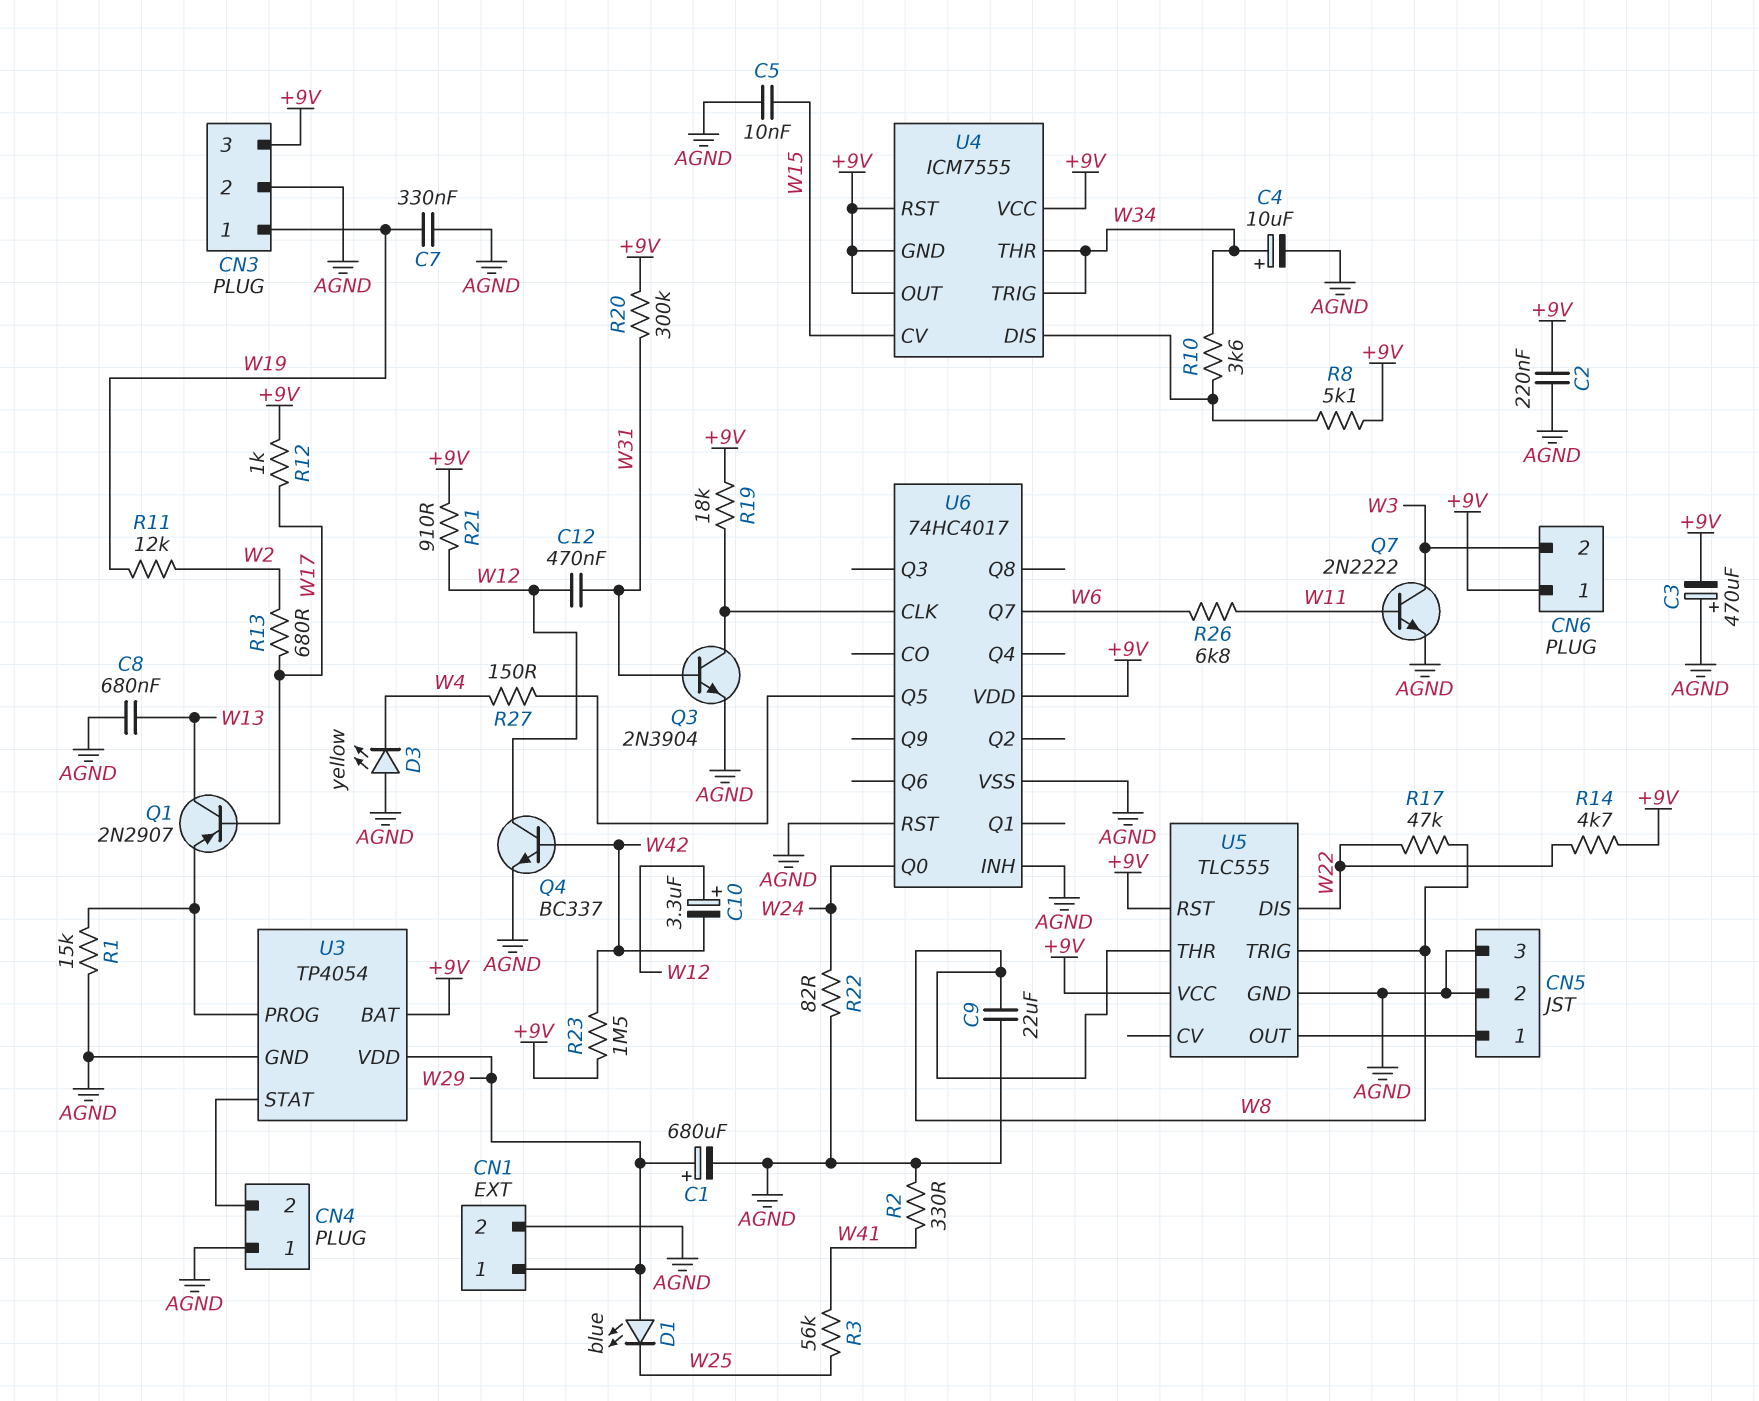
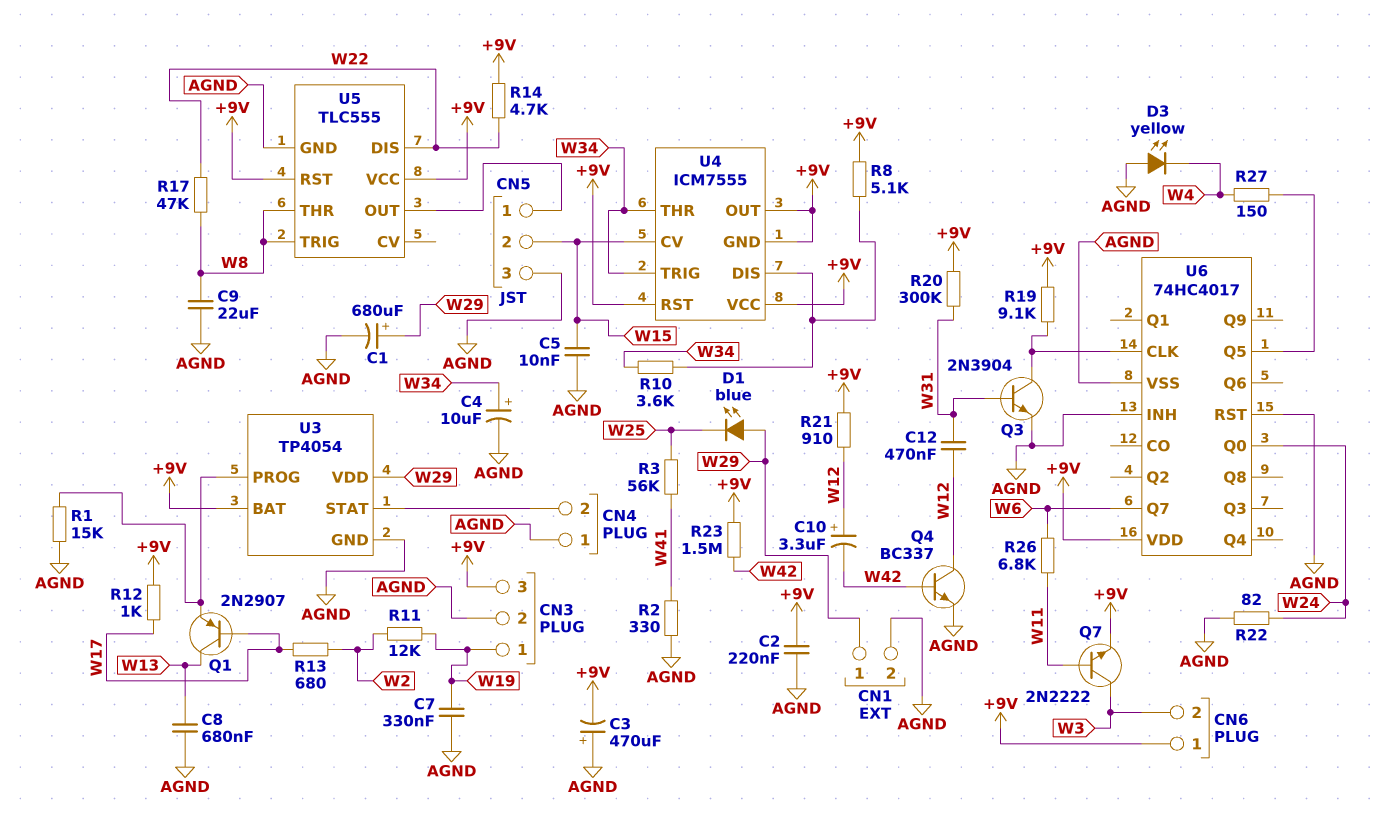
CN5 pin 2: AGND -> W15
Q7: NPN 2N2222 (B W11, C W3, E AGND) -> NPN 2N2222 (B W11, C W3, E +9V)
R19: 18k (+9V, U6/CLK) -> 9.1k (+9V, U6/CLK)

